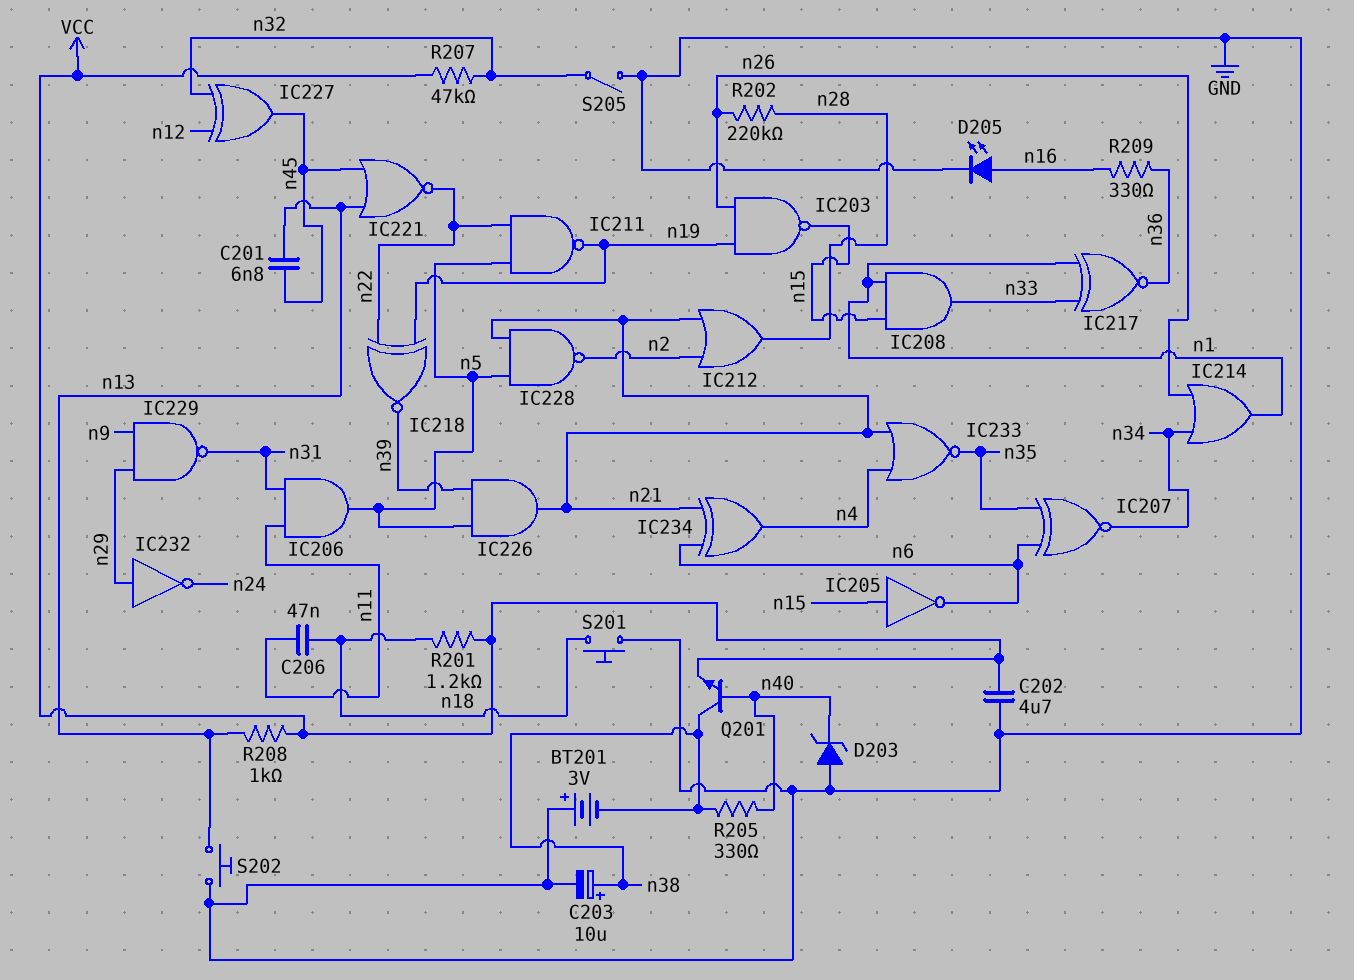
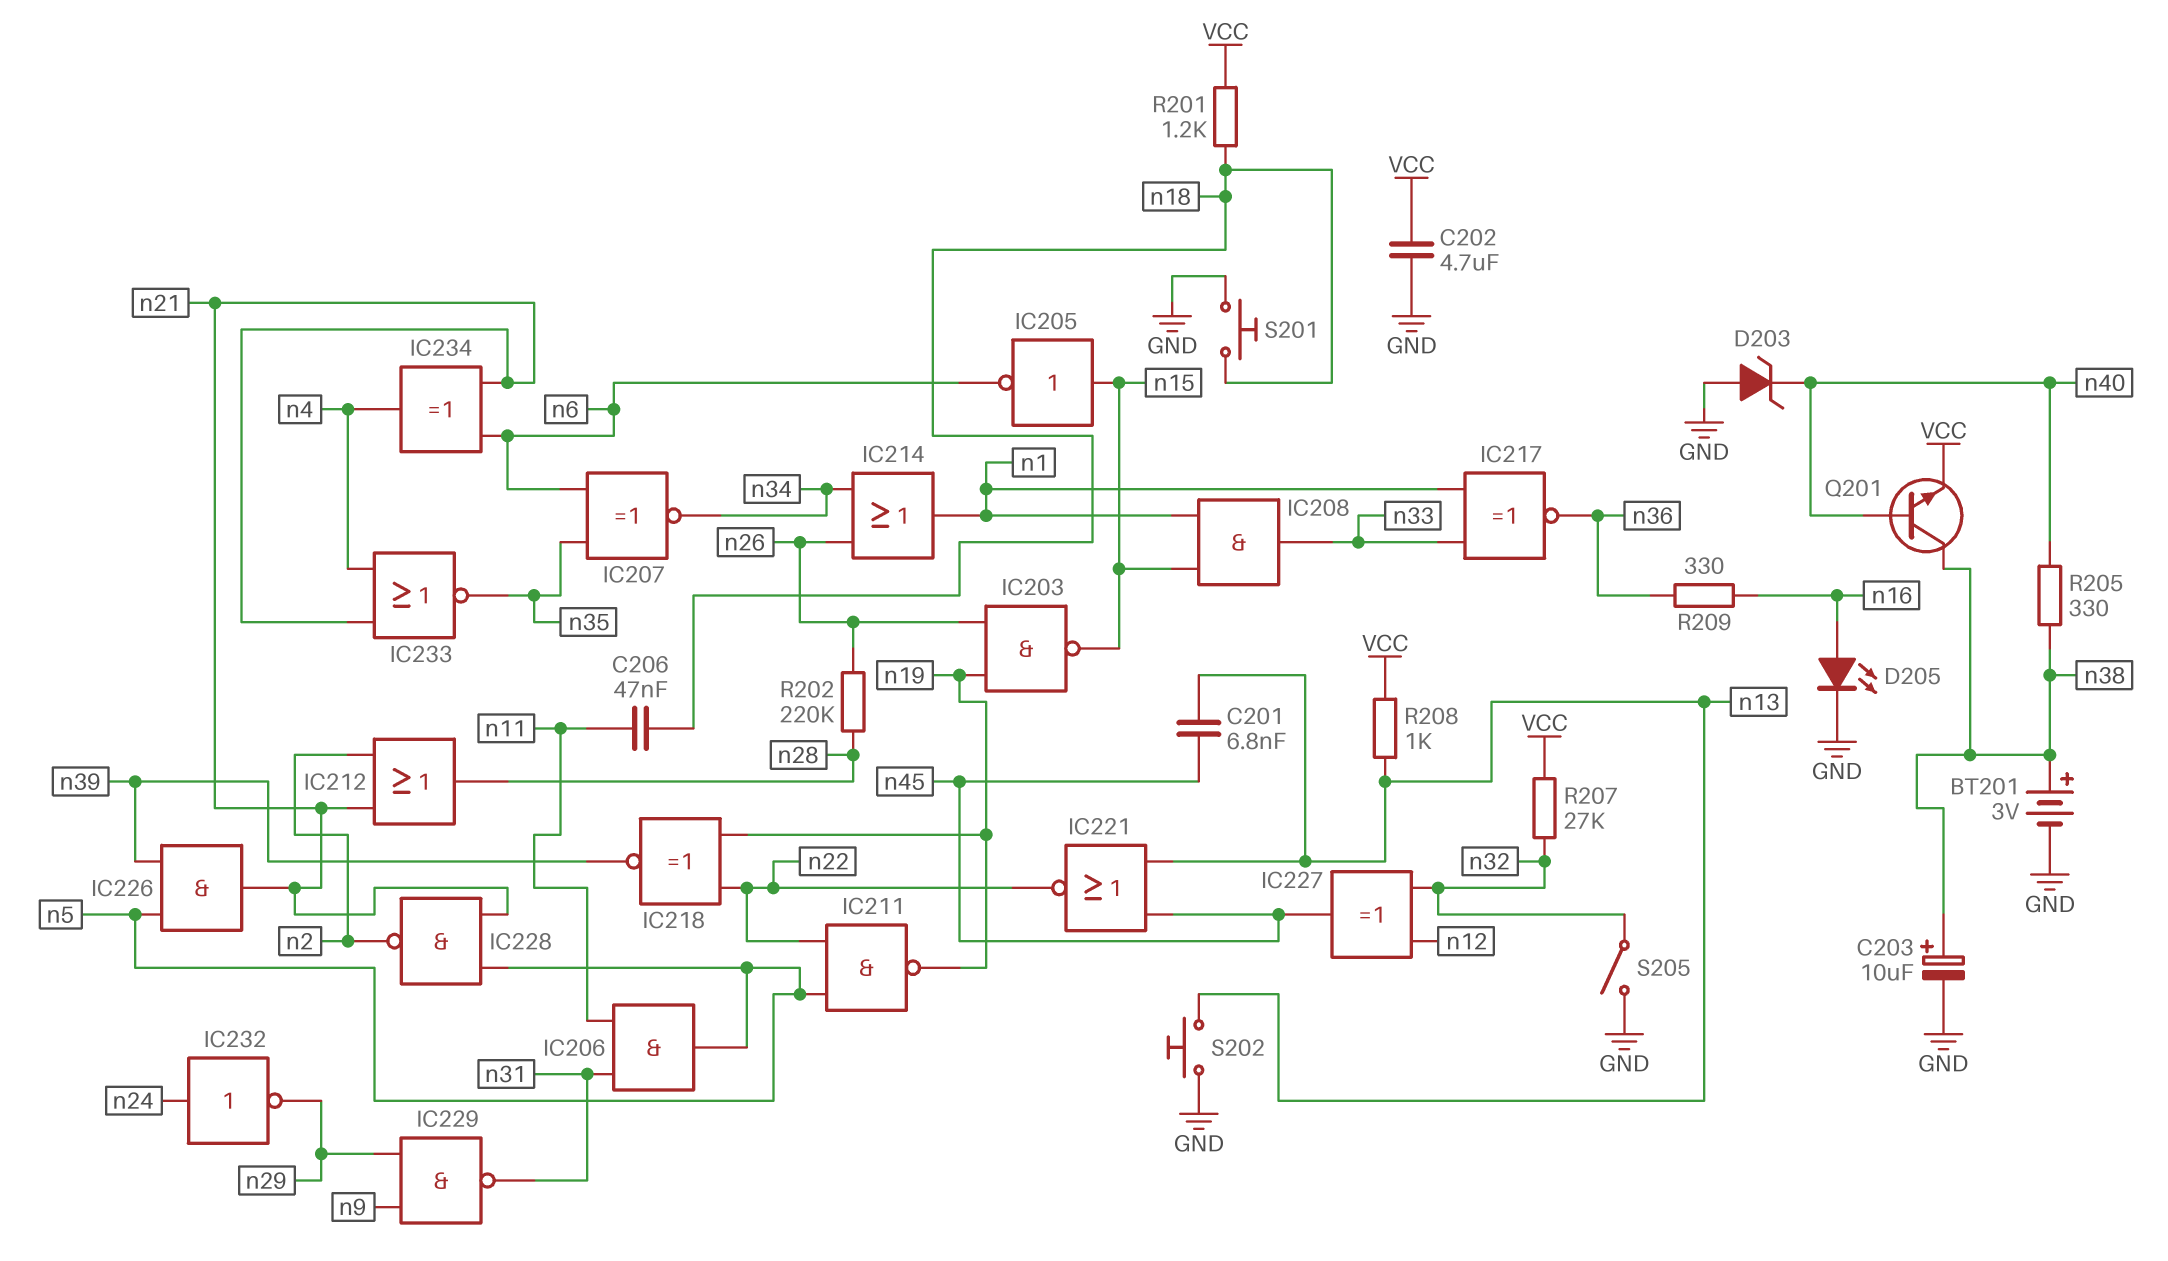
BT201: 3V (plus GND, minus n38) -> 3V (plus n38, minus GND)
IC232: NOT (in n29, out n24) -> NOT (in n24, out n29)
R207: 47k (VCC, n32) -> 27k (VCC, n32)

